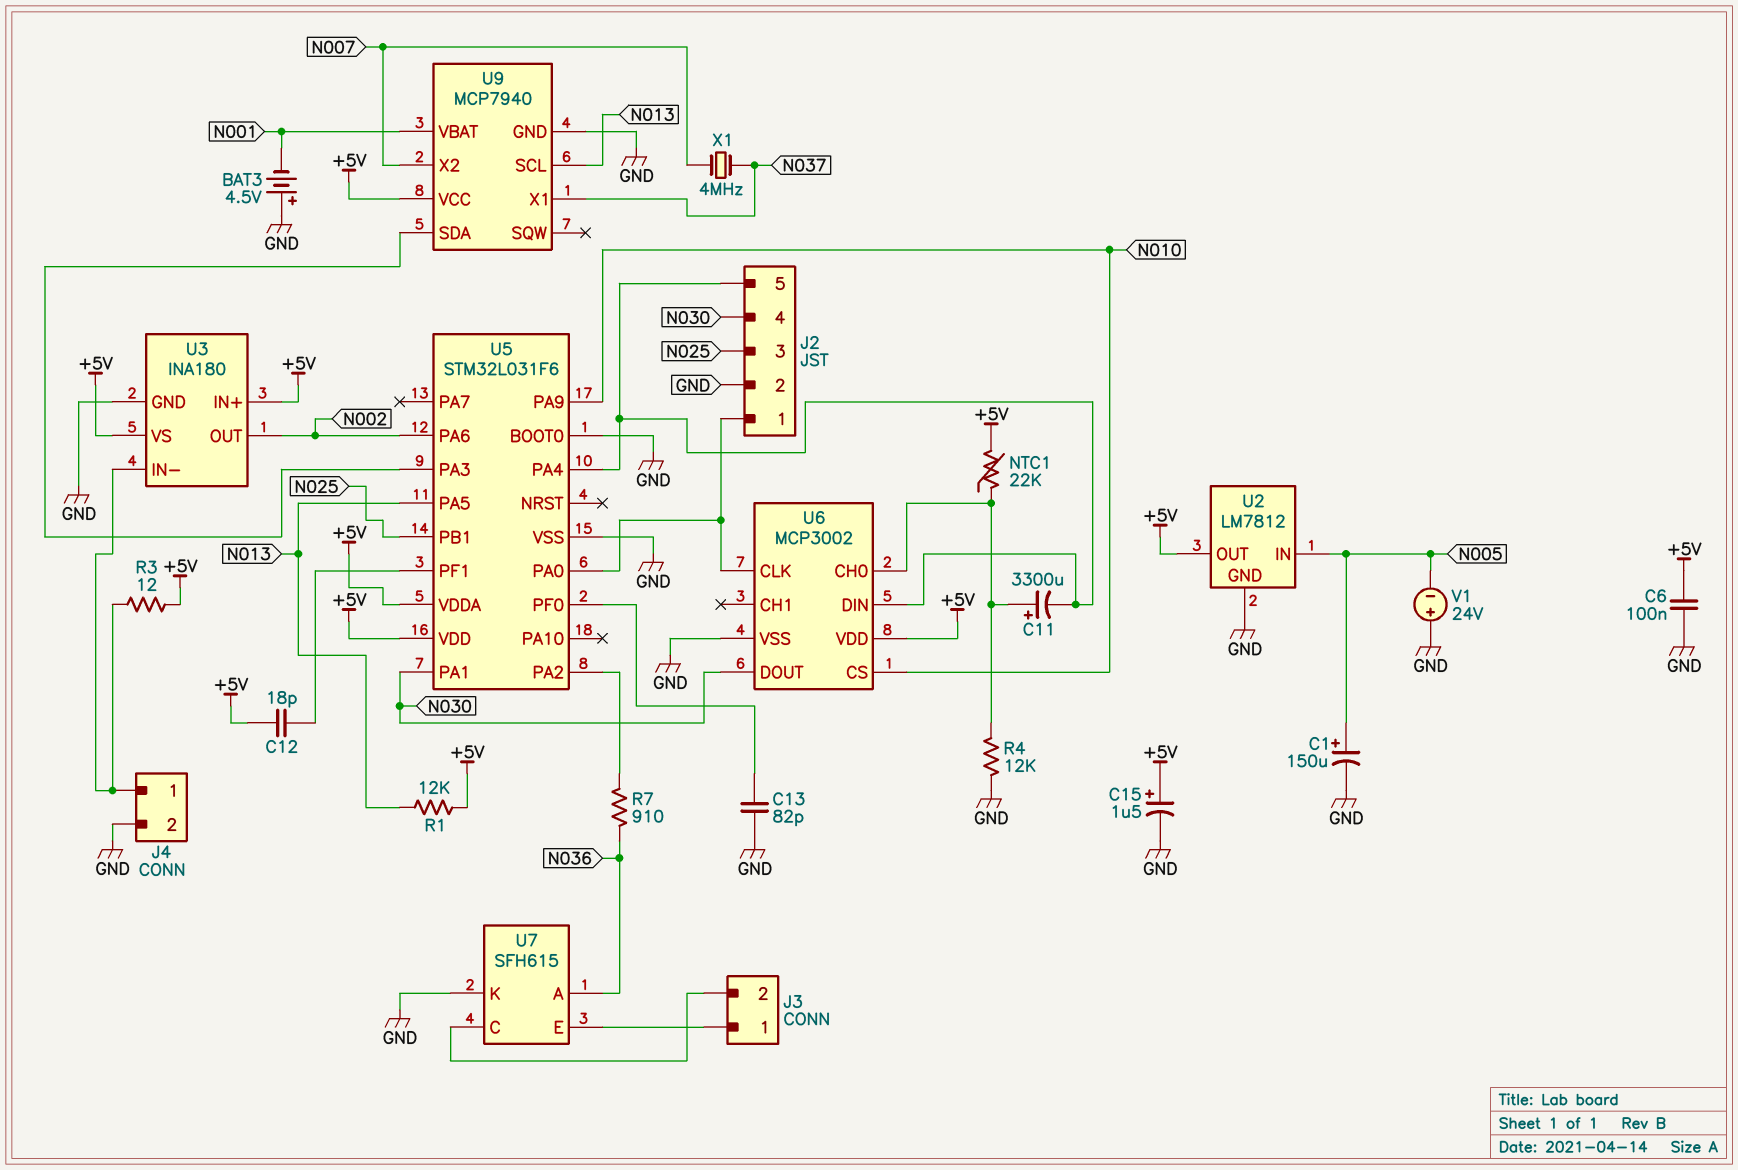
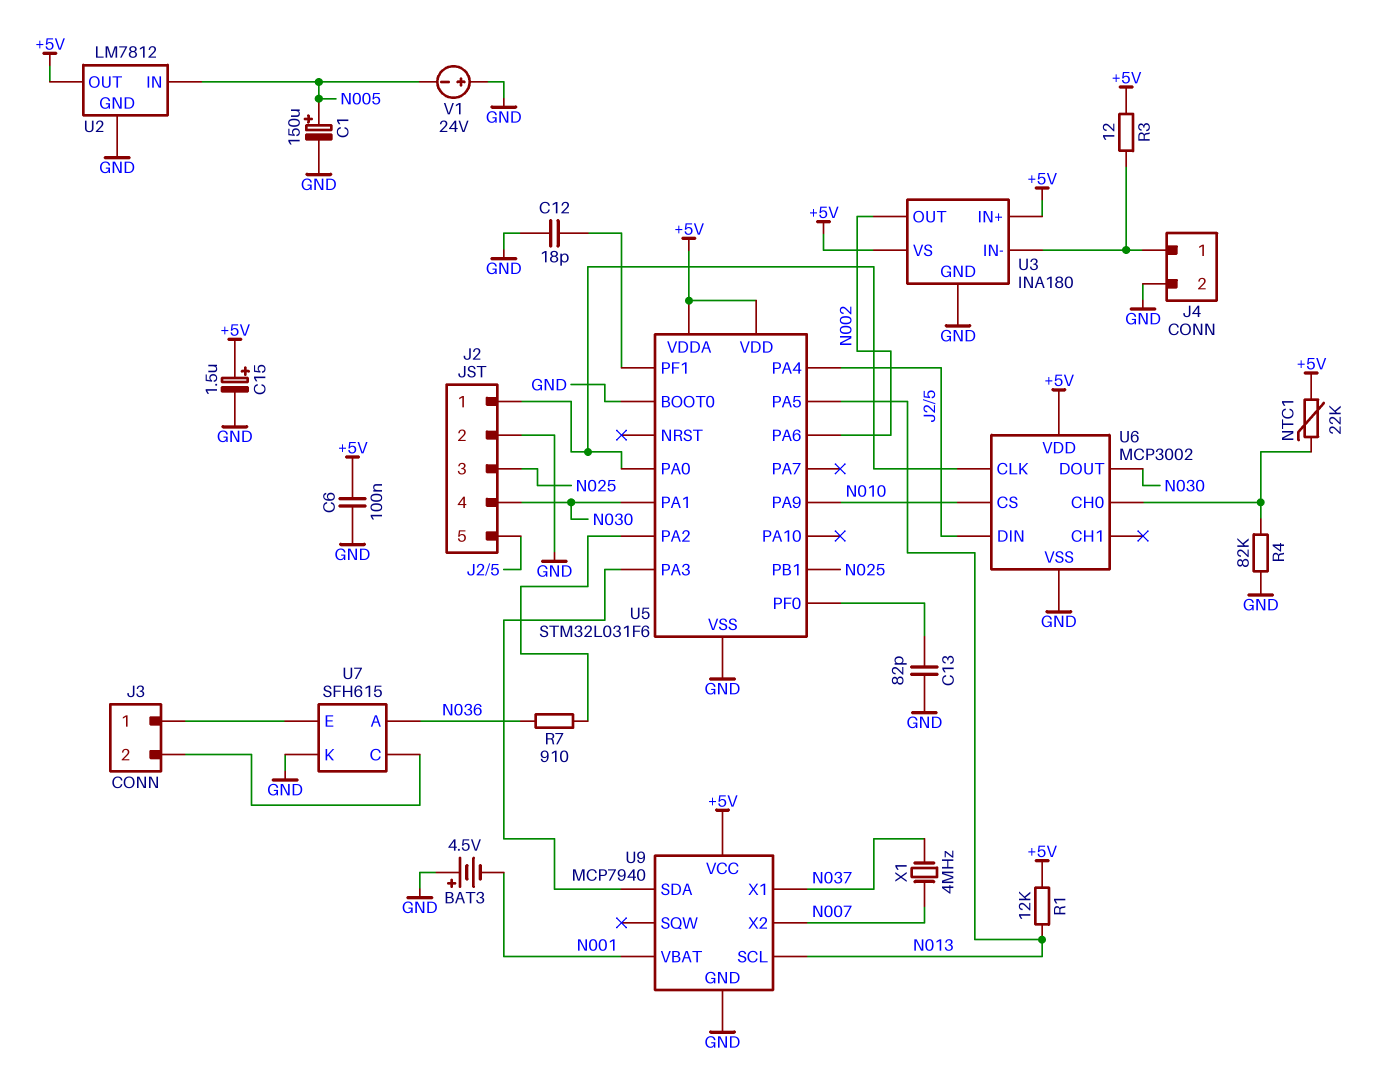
C11: 3300uF (plus U6/CH0, minus J2/5) -> none
C12: 18pF (+5V, U5/PF1) -> 18pF (GND, U5/PF1)
R4: 12k (GND, U6/CH0) -> 82k (GND, U6/CH0)

